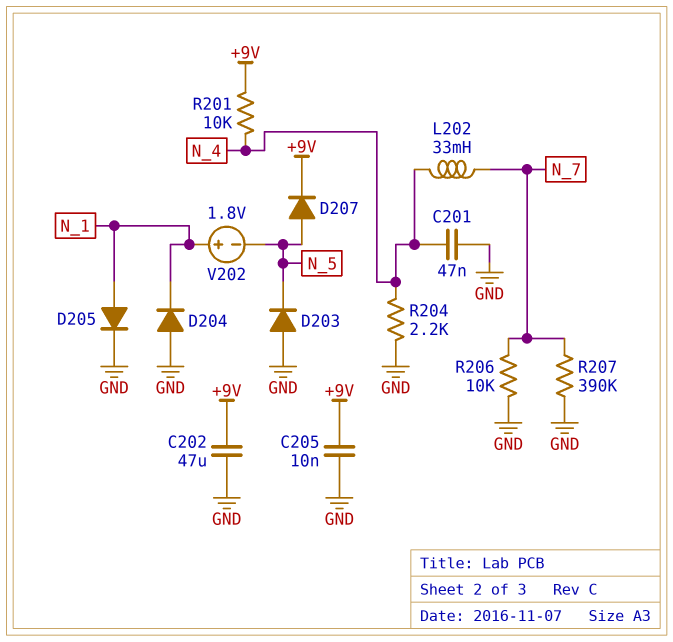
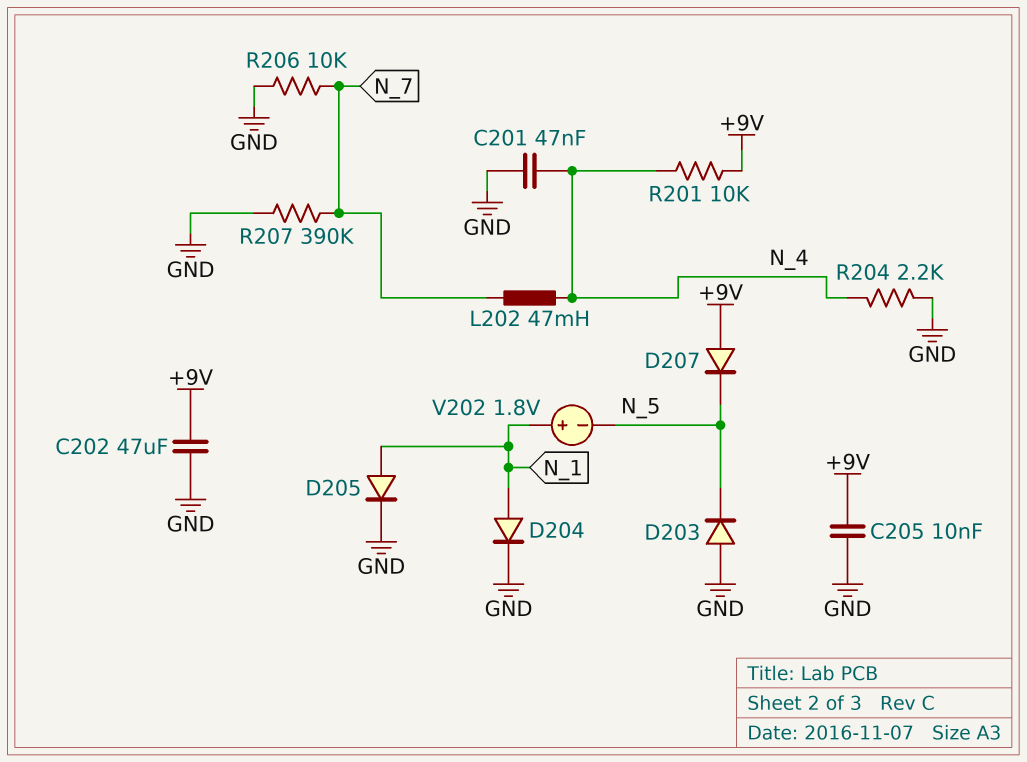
D204: diode (A GND, K N_1) -> diode (A N_1, K GND)
D207: diode (A N_5, K +9V) -> diode (A +9V, K N_5)
L202: 33mH (N_4, N_7) -> 47mH (N_4, N_7)

